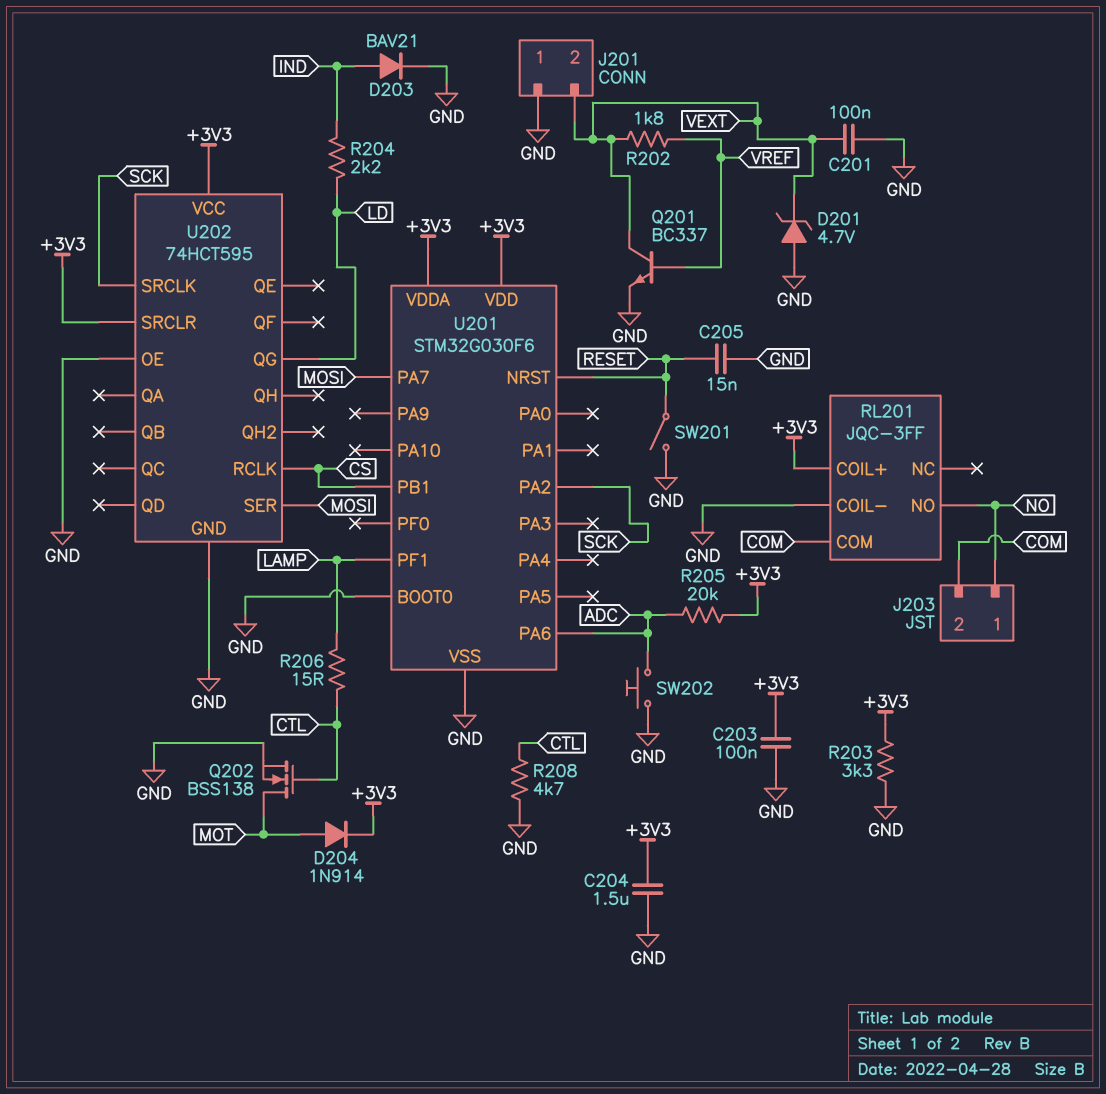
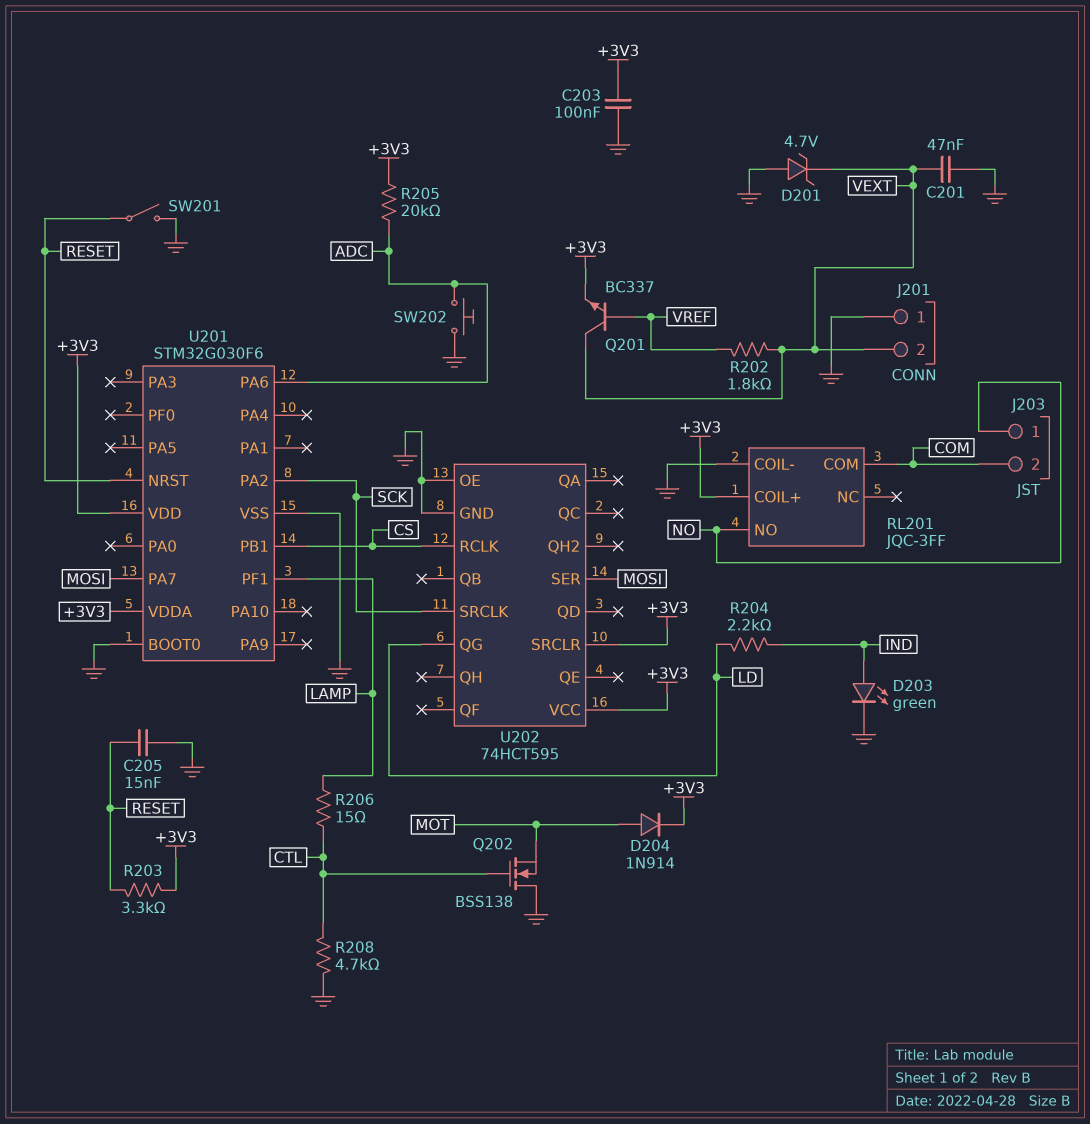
C201: 100nF (GND, VEXT) -> 47nF (GND, VEXT)
C204: 1.5uF (+3V3, GND) -> none
D203: diode BAV21 (A IND, K GND) -> LED green (A IND, K GND)
Q201: NPN BC337 (B VREF, C VEXT, E GND) -> NPN BC337 (B VREF, C VEXT, E +3V3)
Q202: NMOS BSS138 (G CTL, D MOT, S GND) -> NMOS BSS138 (G CTL, D GND, S MOT)
R203: 3.3k (+3V3, GND) -> 3.3k (+3V3, RESET)

